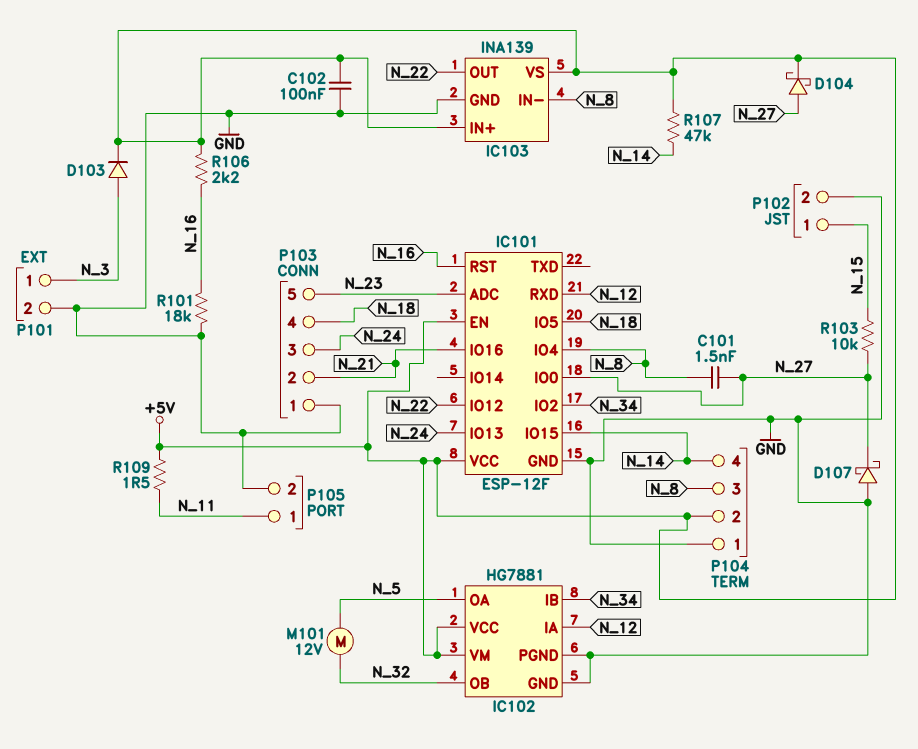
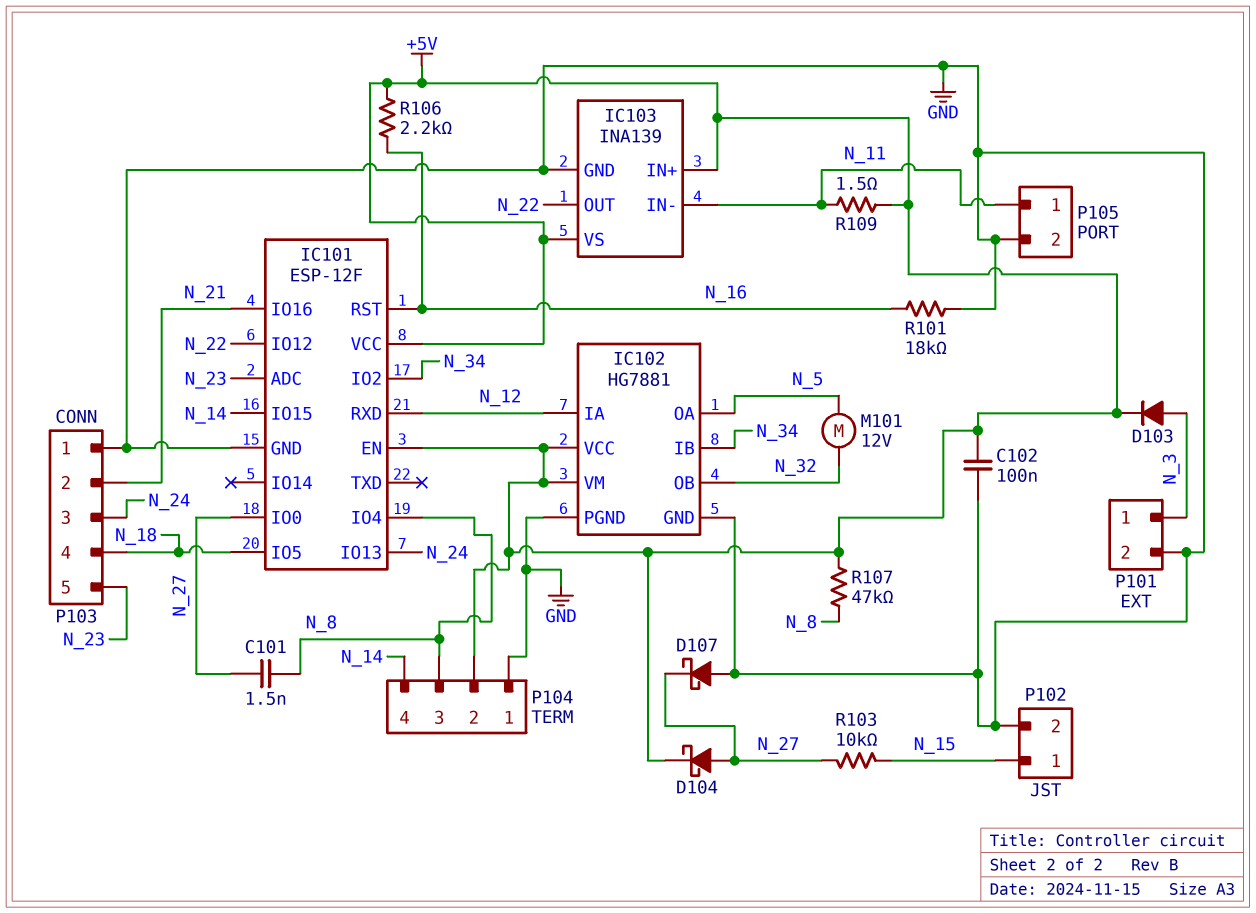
IC103 pin IN-: N_8 -> N_11
R107: 47k (+5V, N_14) -> 47k (+5V, N_8)

